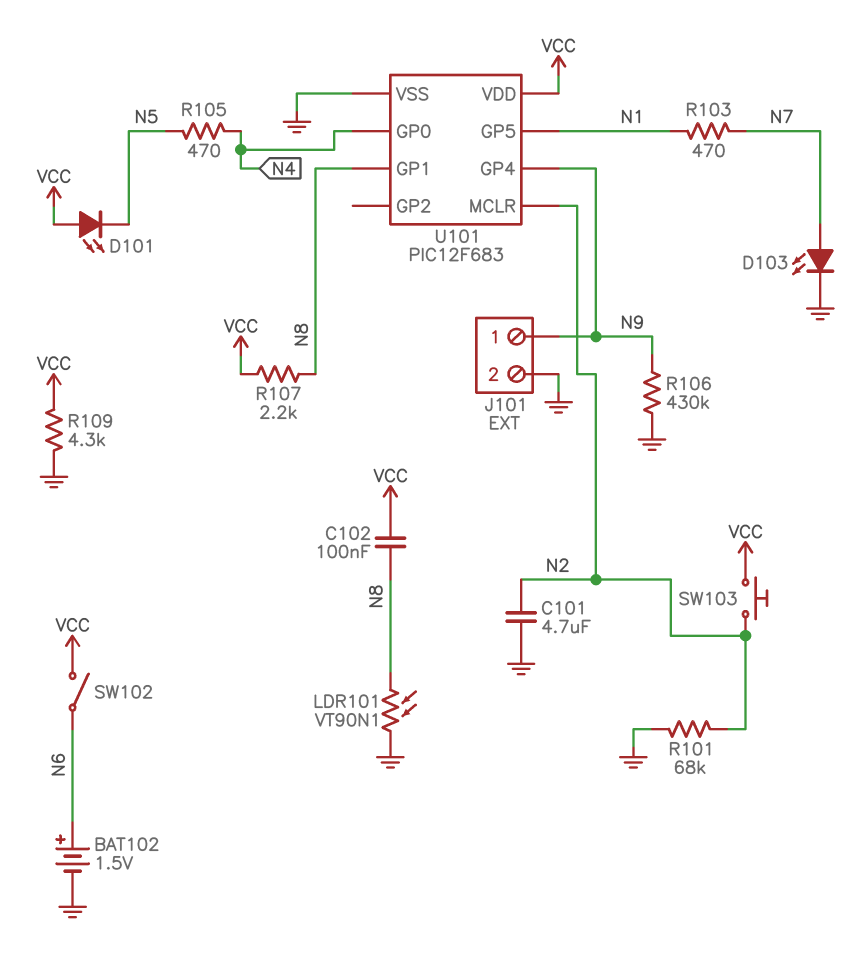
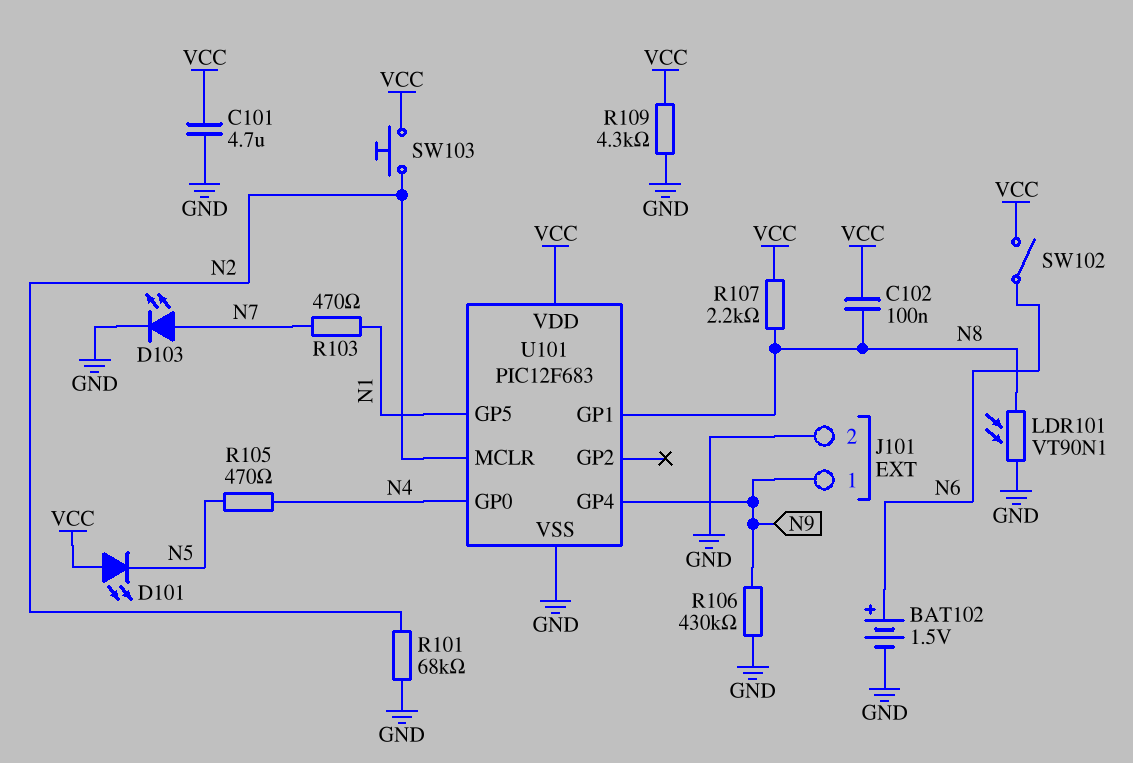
C101: 4.7uF (GND, N2) -> 4.7uF (GND, VCC)

